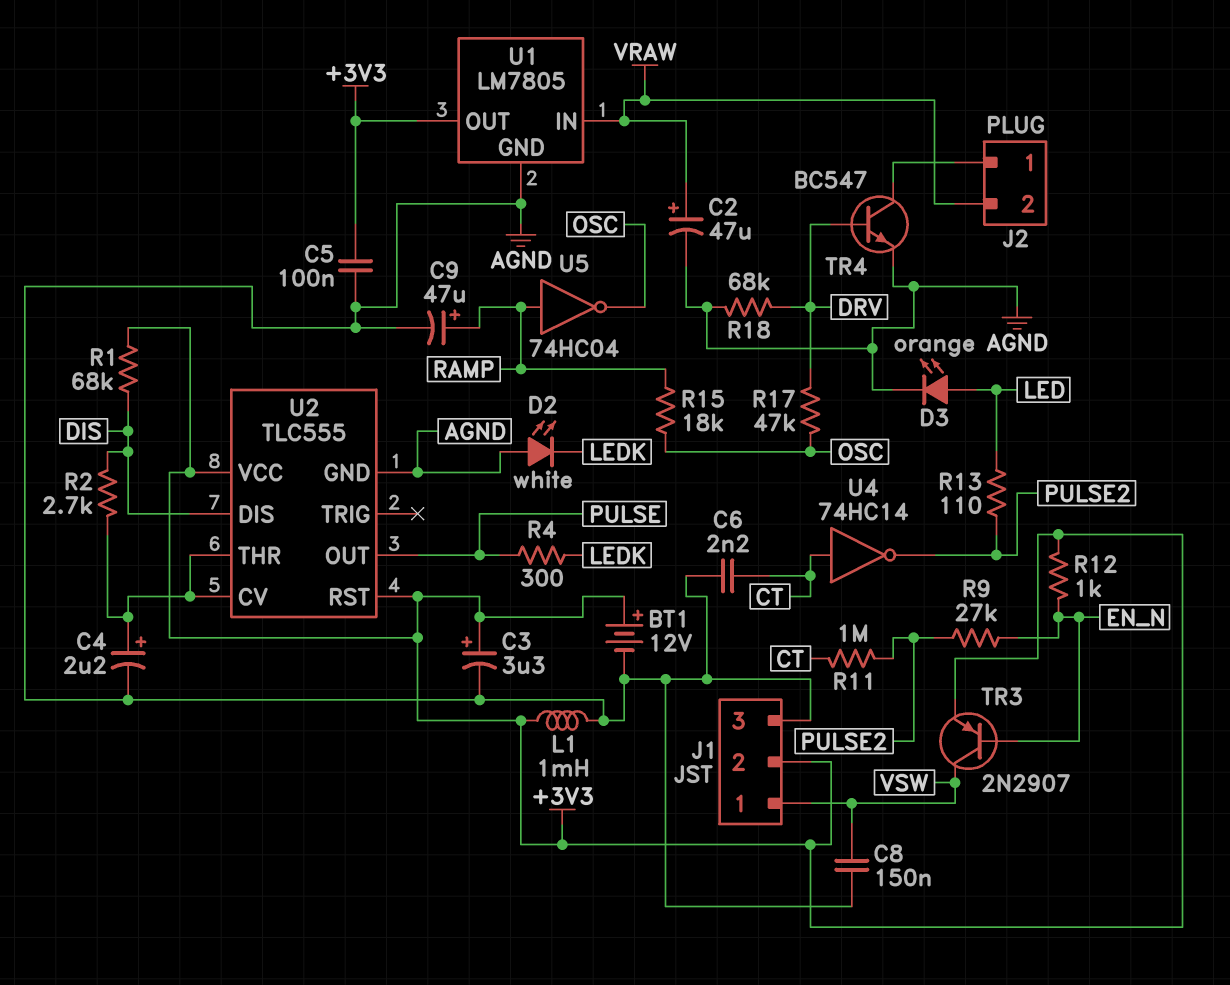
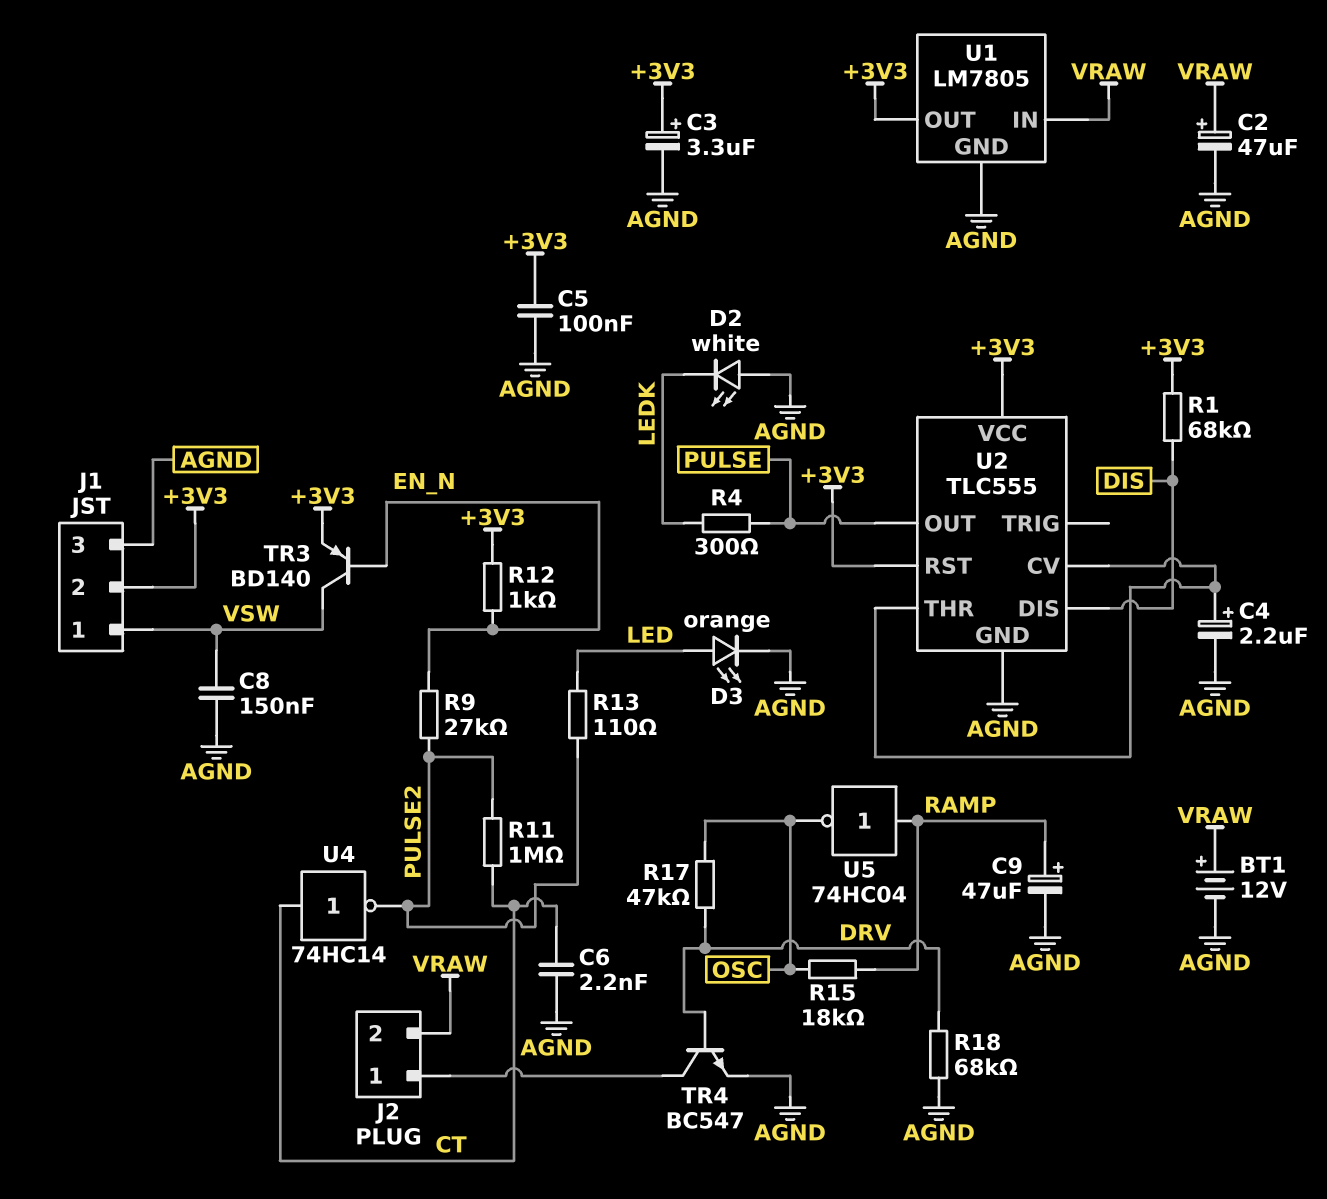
BT1: 12V (plus +3V3, minus AGND) -> 12V (plus VRAW, minus AGND)
L1: 1mH (+3V3, AGND) -> none
R2: 2.7k (DIS, U2/CV) -> none
TR3: PNP 2N2907 (B EN_N, C VSW, E +3V3) -> PNP BD140 (B EN_N, C VSW, E +3V3)

